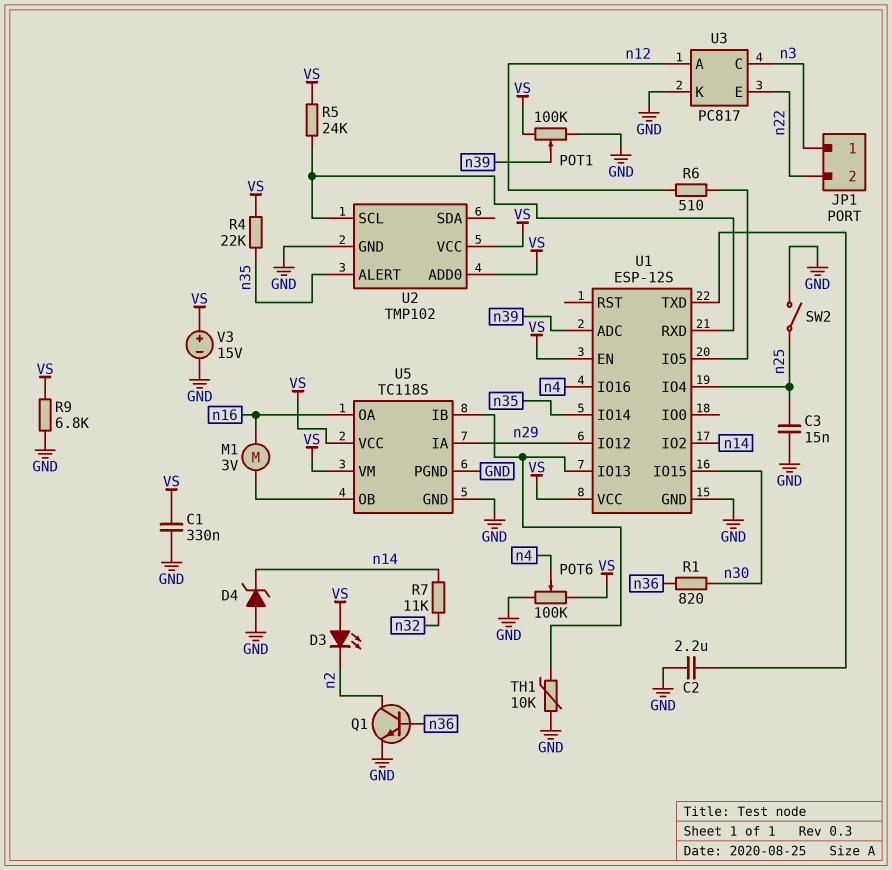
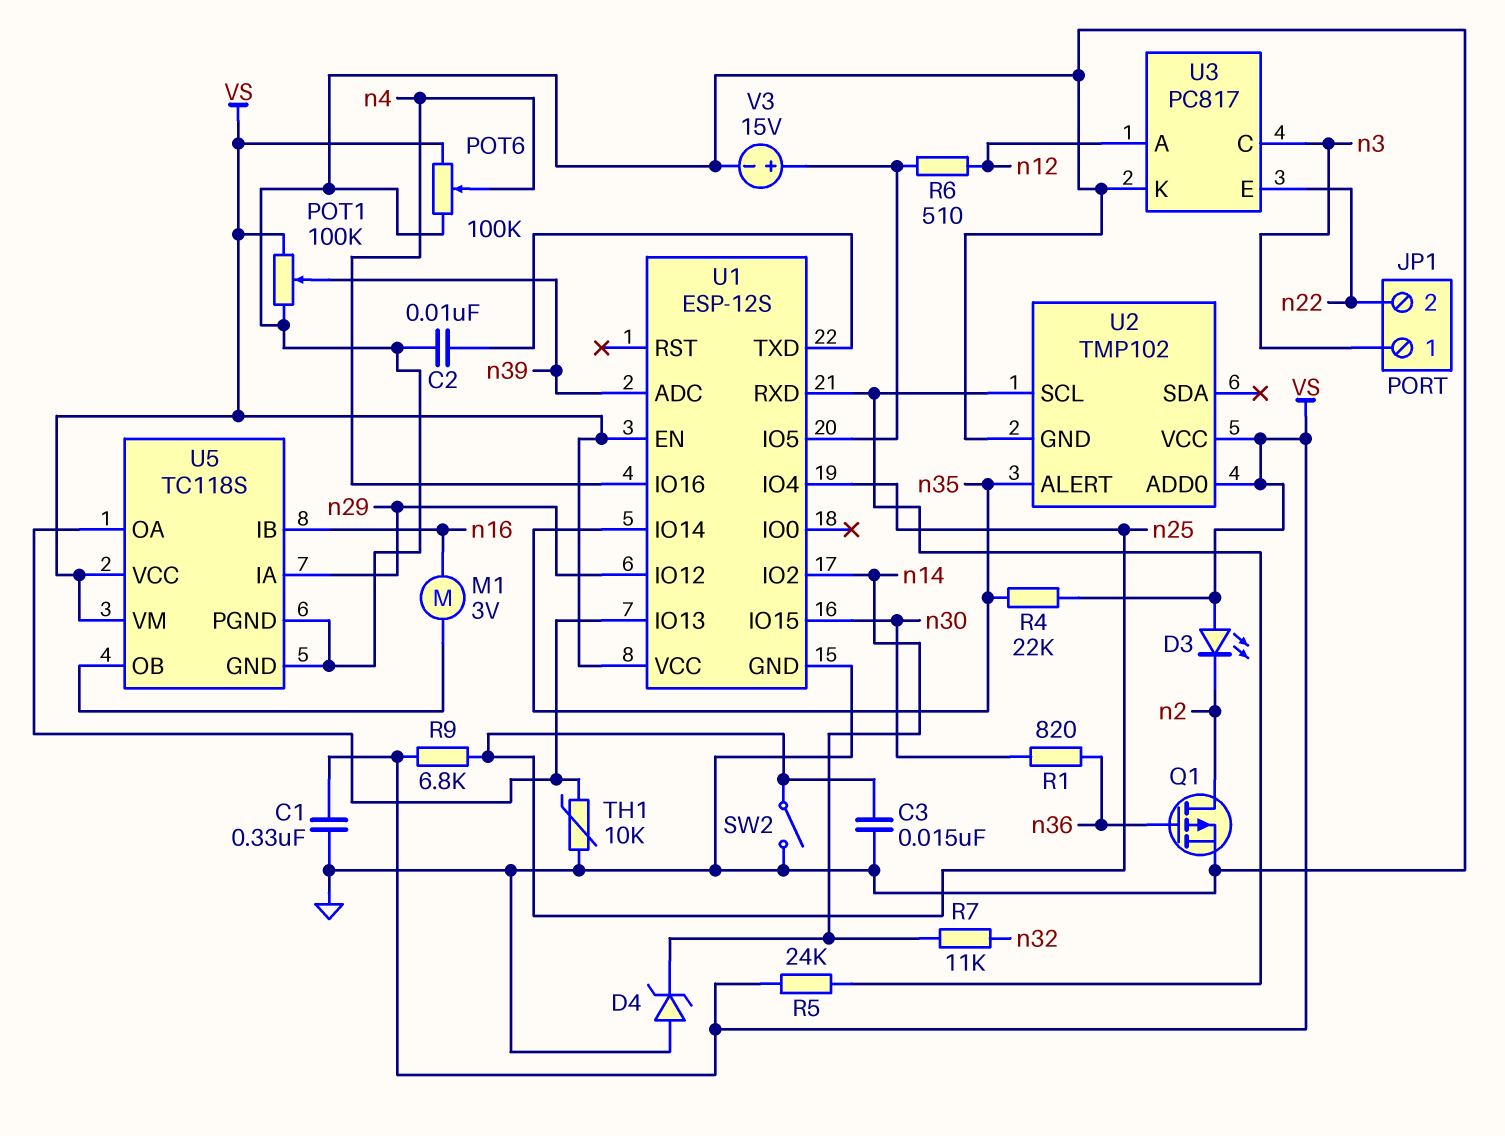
C2: 2.2uF (GND, U1/TXD) -> 10nF (GND, U1/TXD)
Q1: NPN (B n36, C n2, E GND) -> PMOS (G n36, D n2, S GND)
R9: 6.8k (GND, VS) -> 6.8k (VS, n25)
U5 pin IB: U1/IO13 -> n16
U5 pin OA: n16 -> U1/IO13
V3: 15V (plus VS, minus GND) -> 15V (plus U1/IO5, minus GND)

